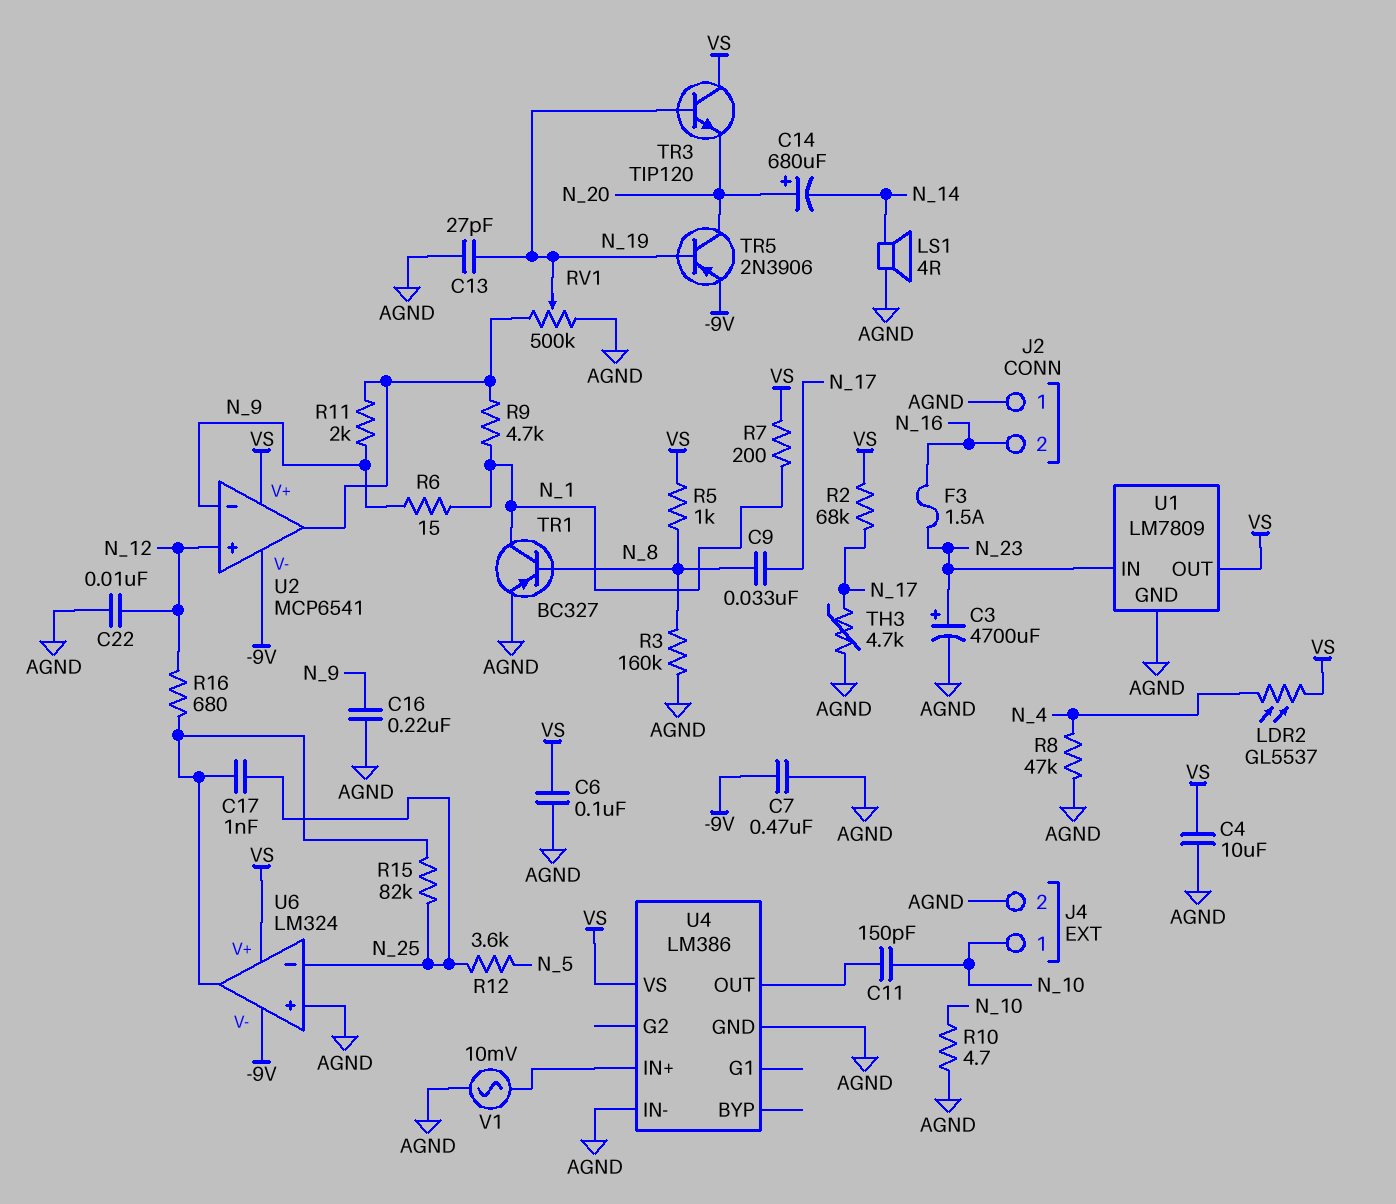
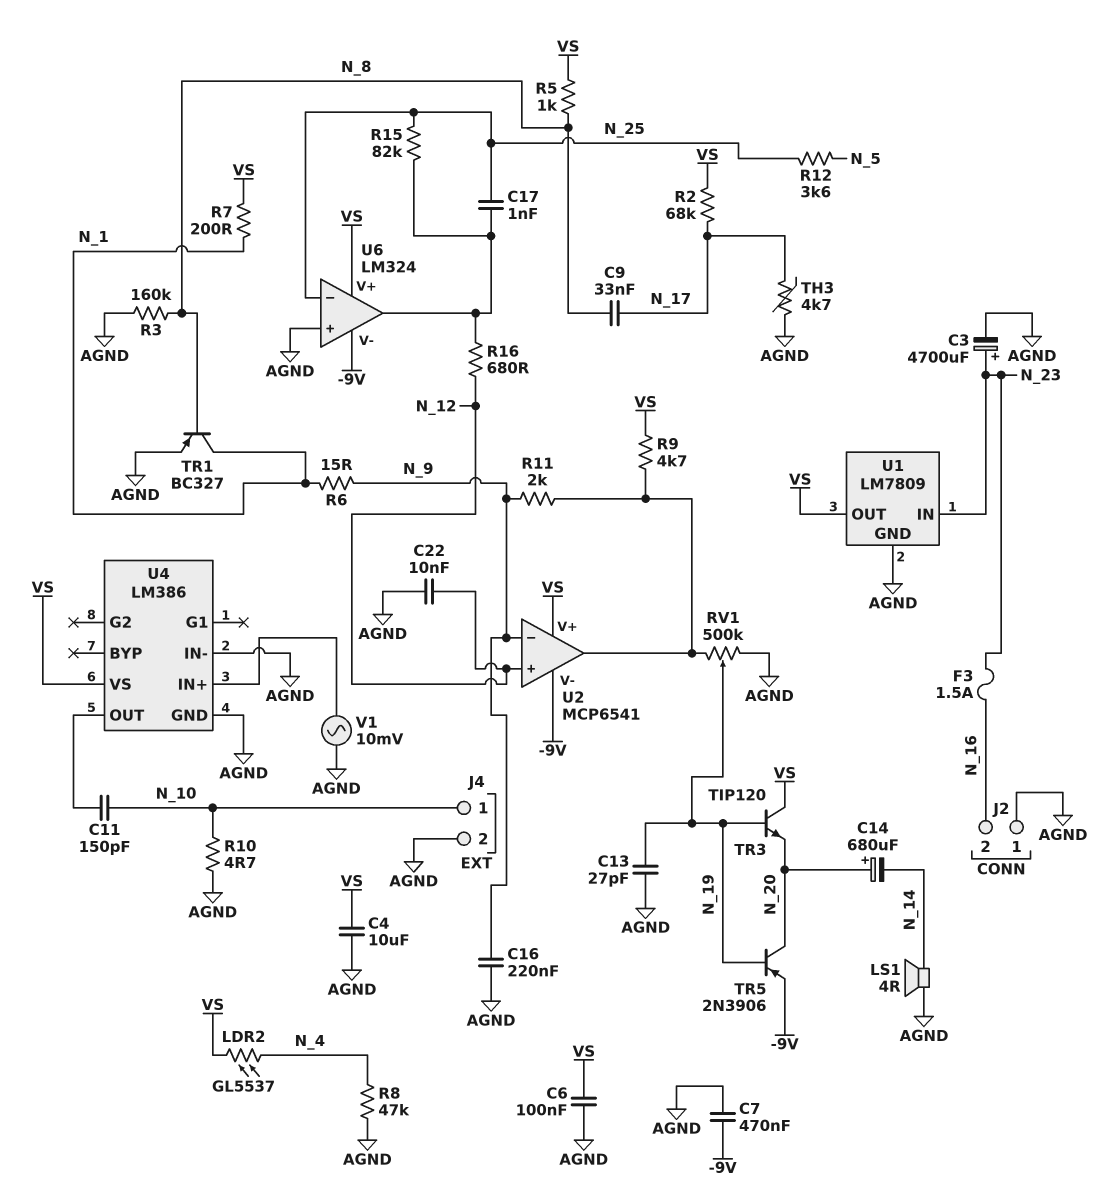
R9: 4.7k (N_1, U2/out) -> 4.7k (U2/out, VS)

